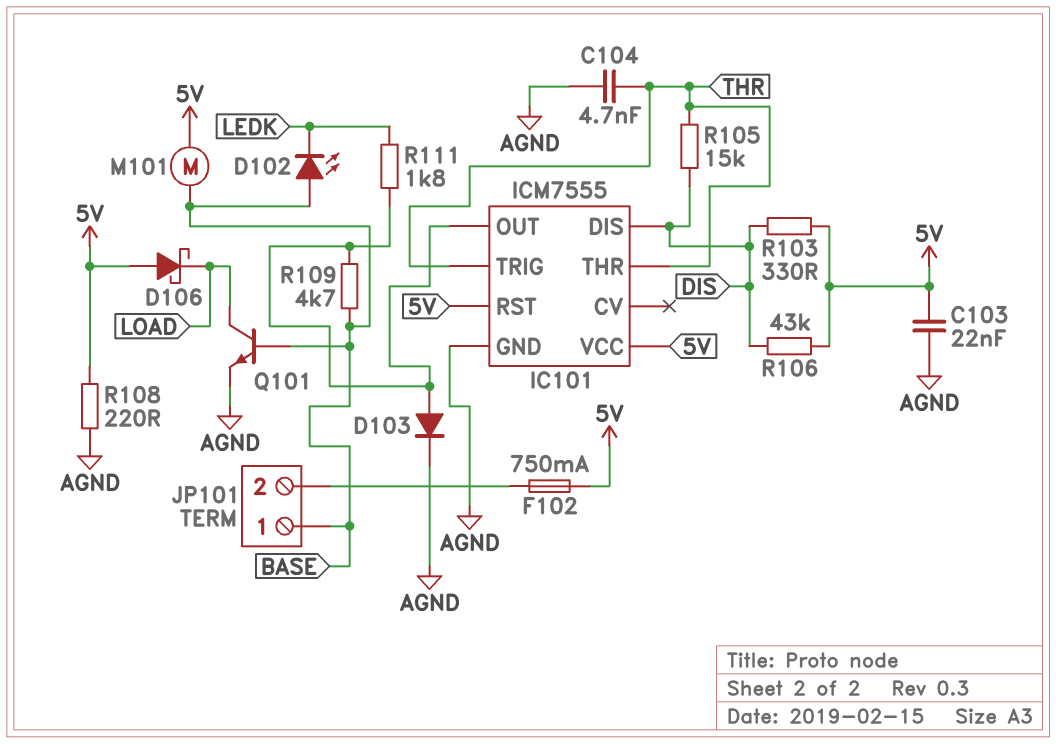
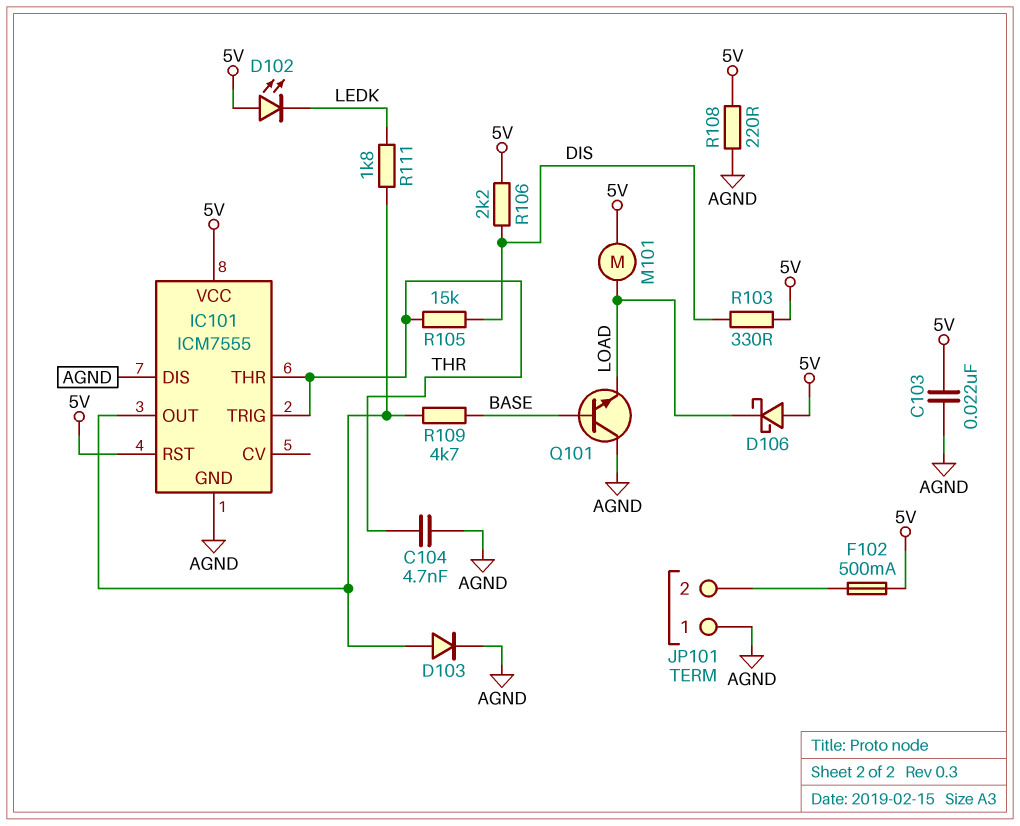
D102: LED (A BASE, K LEDK) -> LED (A 5V, K LEDK)
F102: 750mA (5V, JP101/2) -> 500mA (5V, JP101/2)
IC101 pin DIS: DIS -> AGND
JP101 pin 1: BASE -> AGND
M101: motor (5V, BASE) -> motor (5V, LOAD)
Q101: NPN (B BASE, C LOAD, E AGND) -> NPN (B BASE, C AGND, E LOAD)
R106: 43k (5V, DIS) -> 2.2k (5V, DIS)

